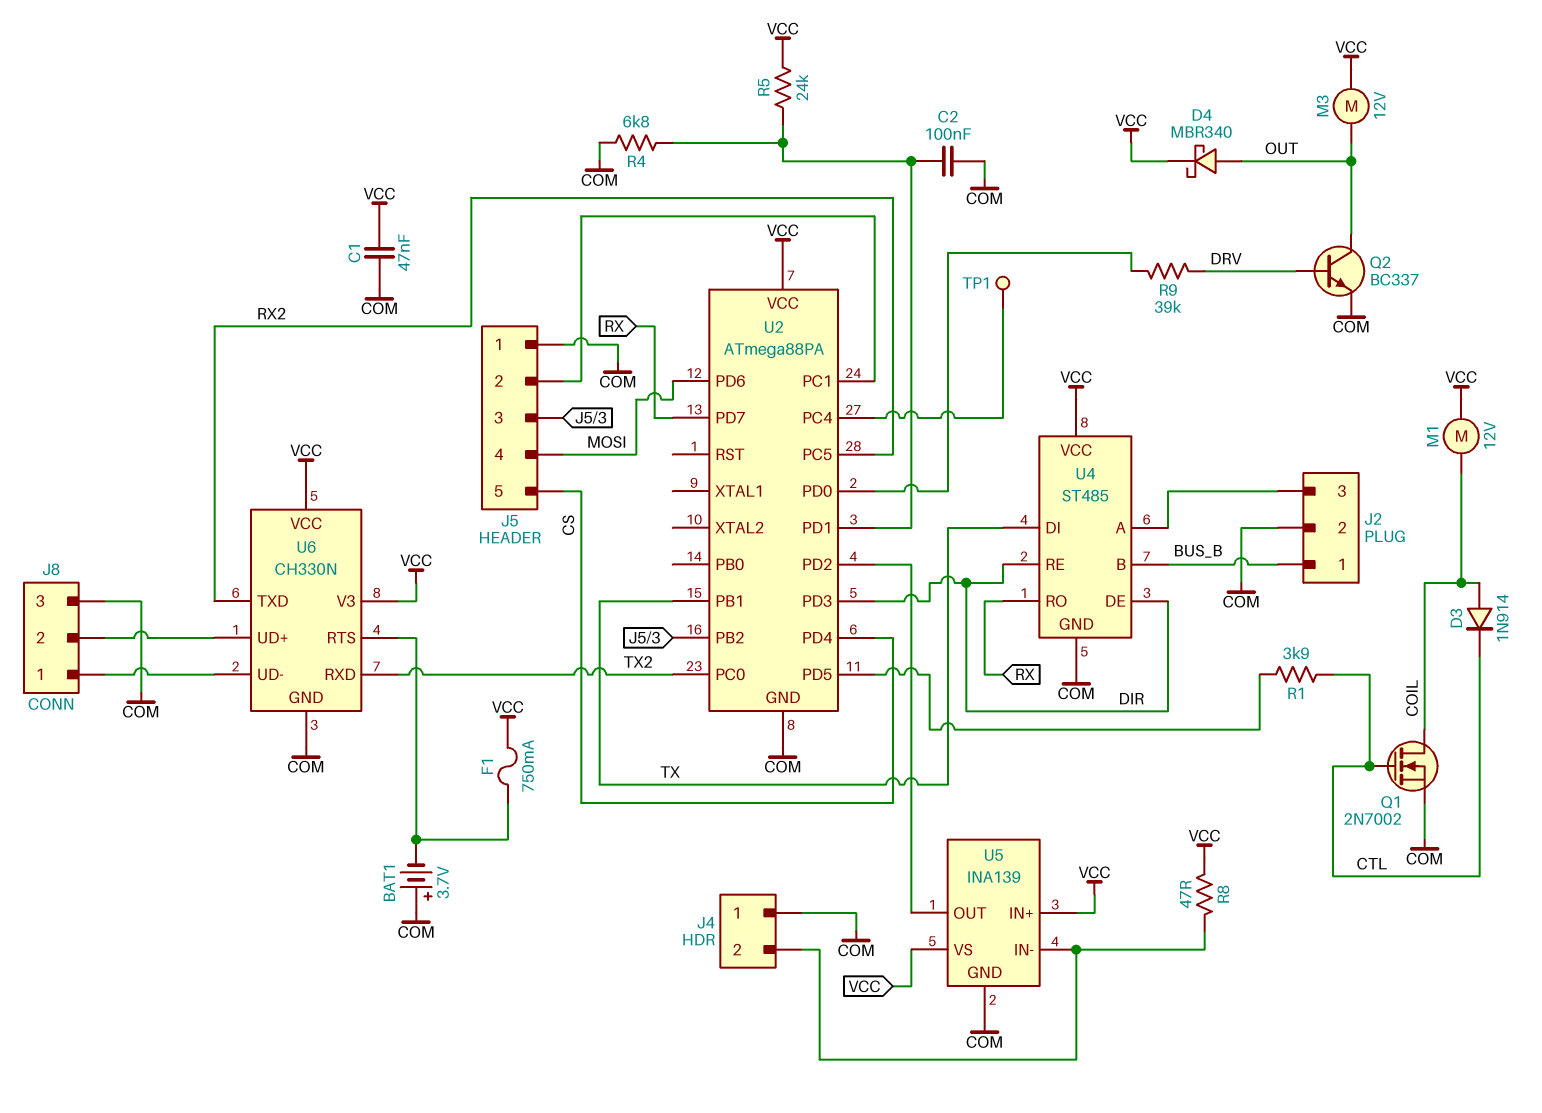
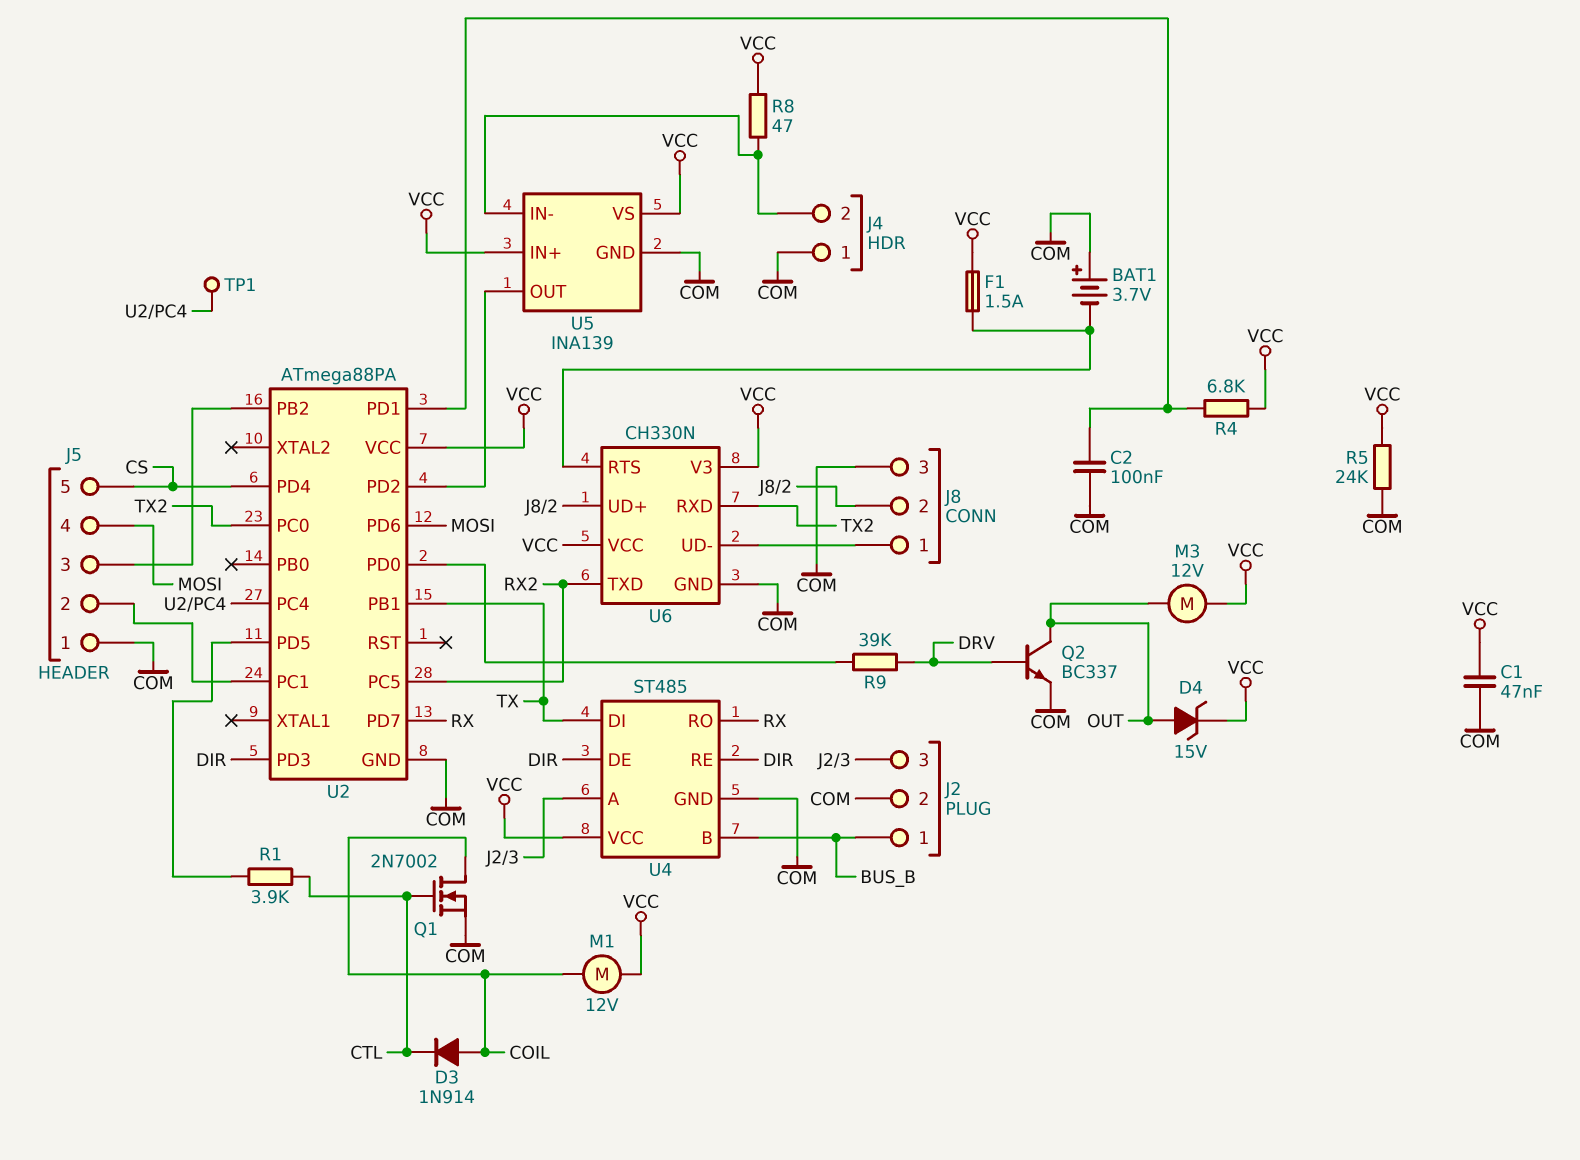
D4: schottky MBR340 (A OUT, K VCC) -> zener 15V (A OUT, K VCC)
F1: 750mA (U6/RTS, VCC) -> 1.5A (U6/RTS, VCC)
R4: 6.8k (COM, U2/PD1) -> 6.8k (U2/PD1, VCC)
R5: 24k (U2/PD1, VCC) -> 24k (COM, VCC)

